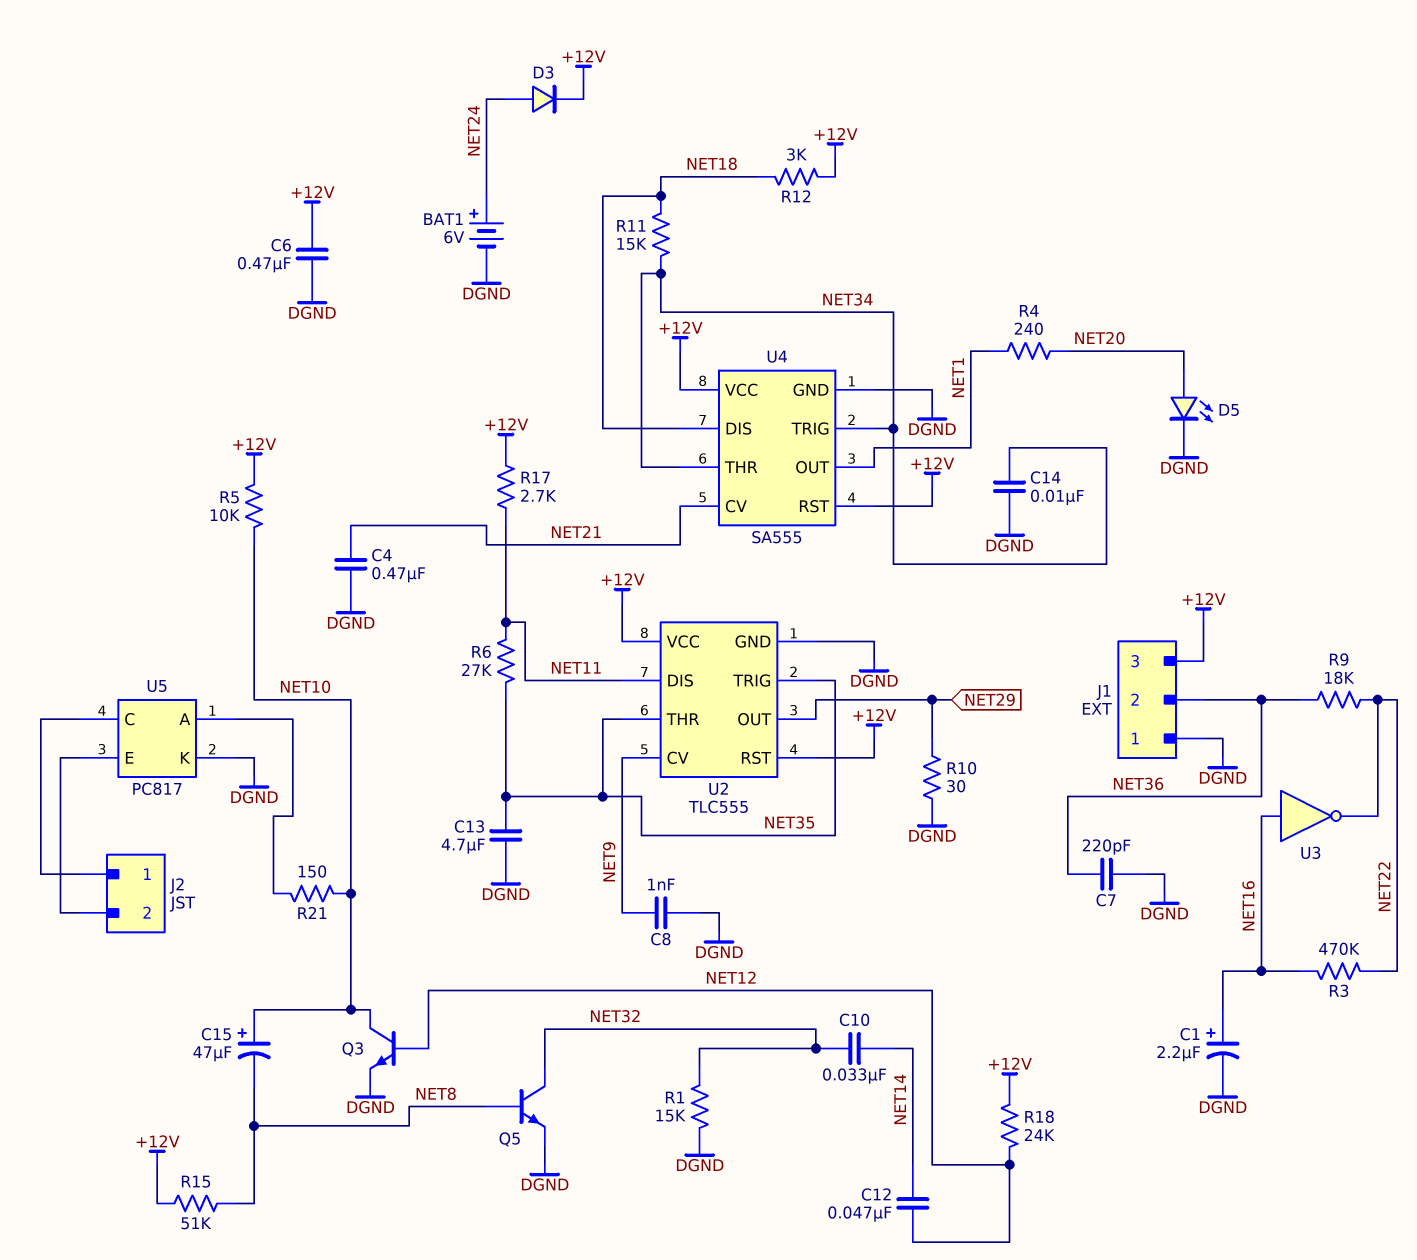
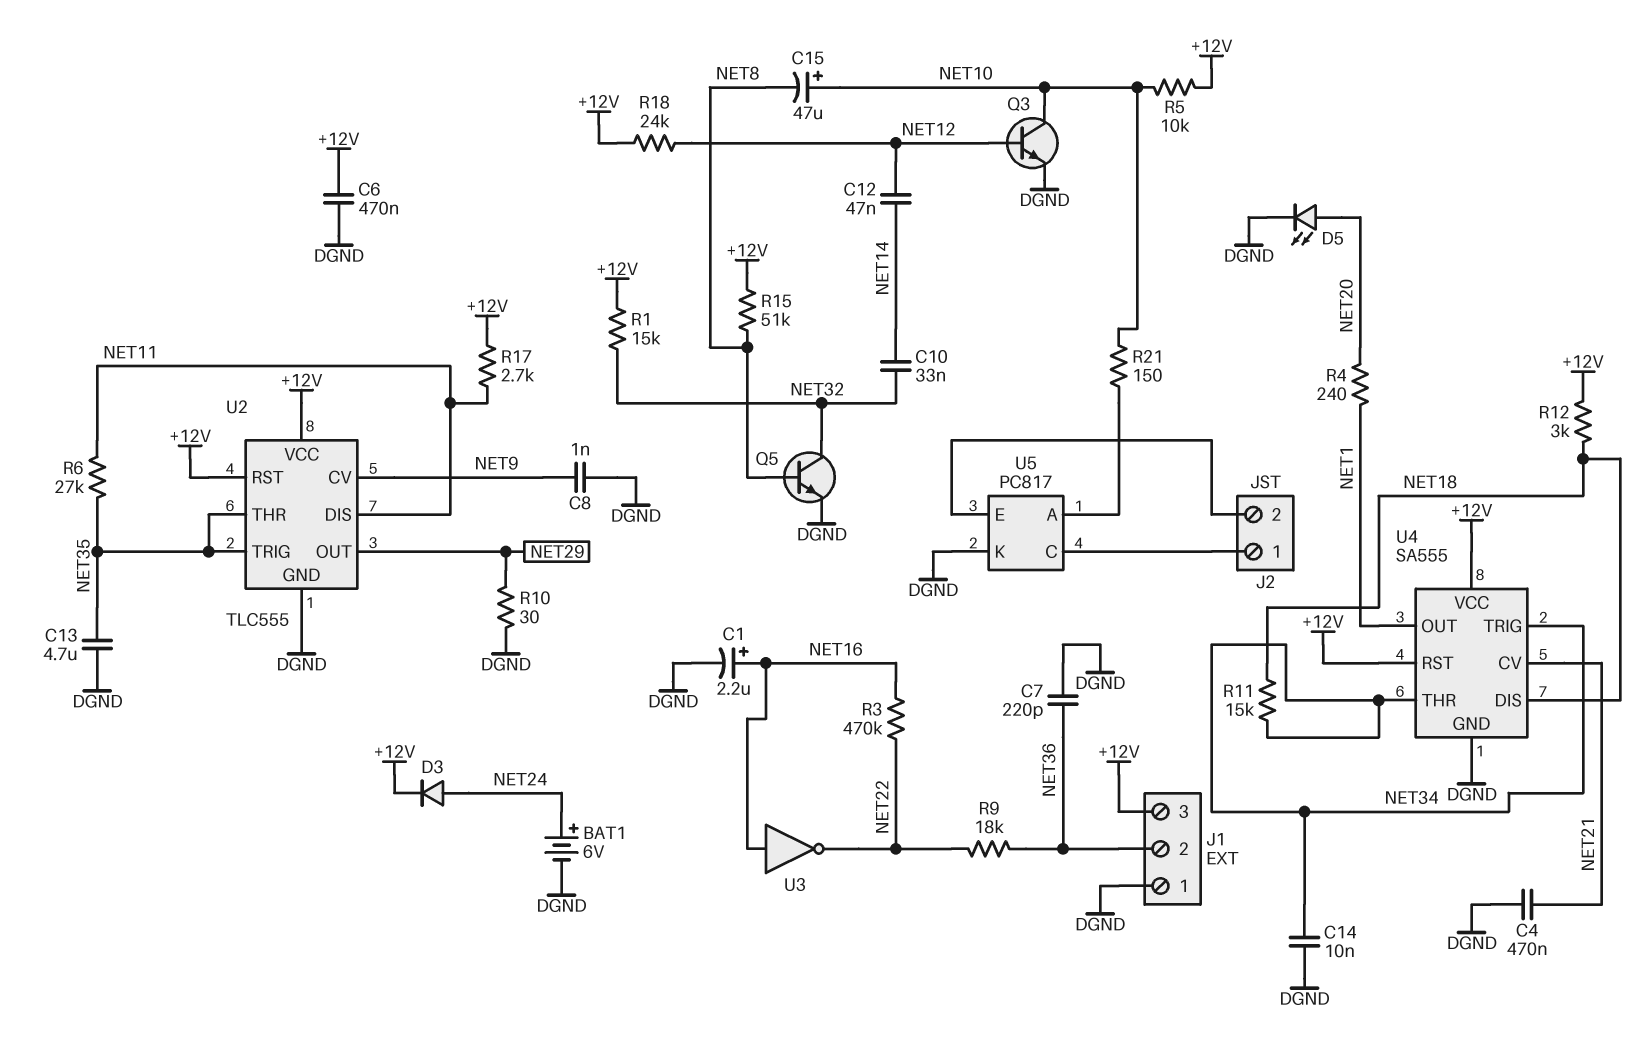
R1: 15k (DGND, NET32) -> 15k (+12V, NET32)

